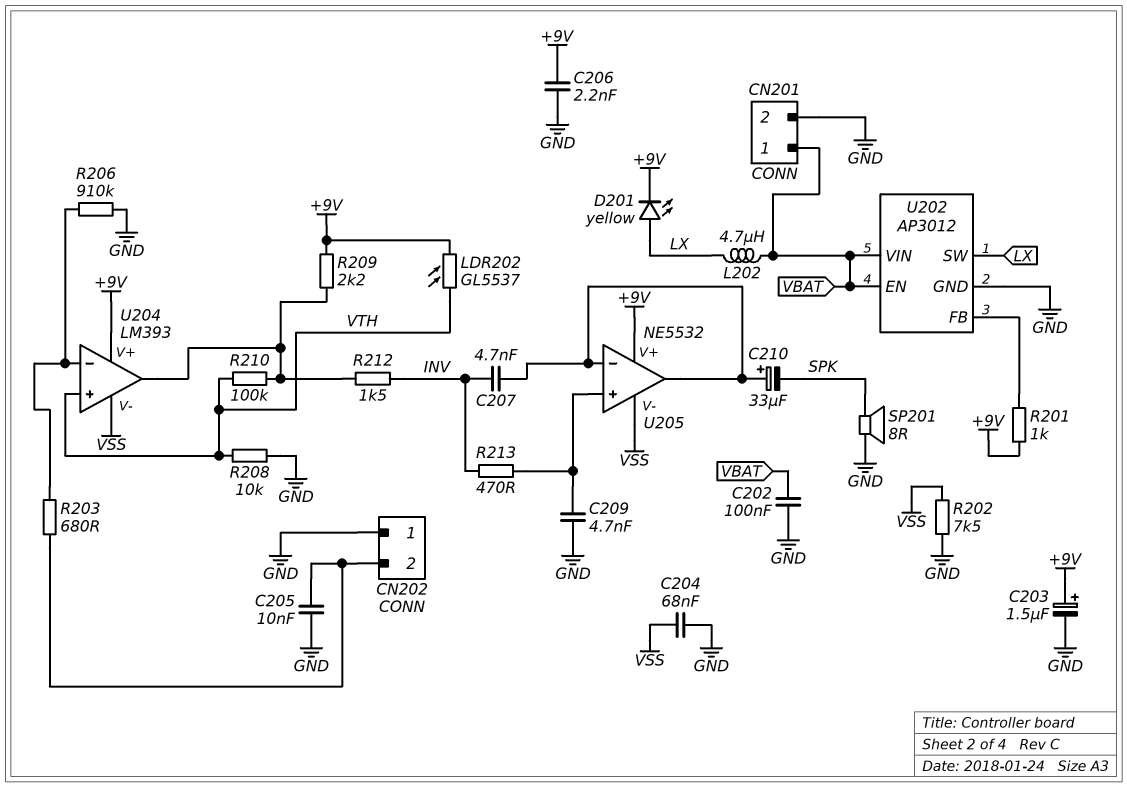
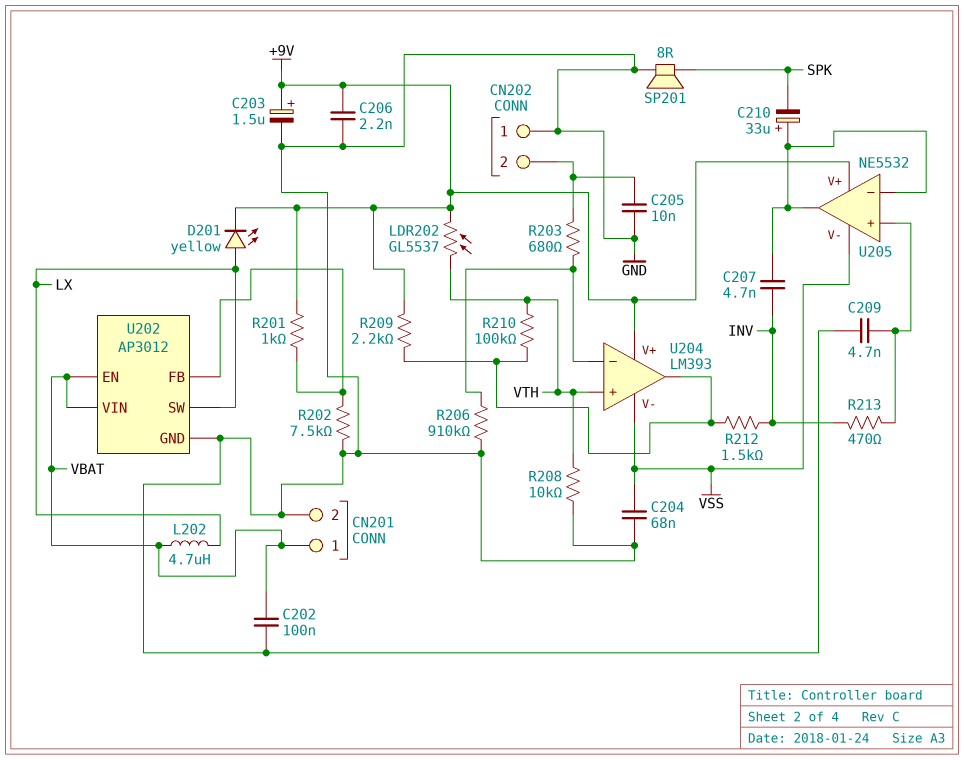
R202: 7.5k (GND, VSS) -> 7.5k (GND, U202/FB)

